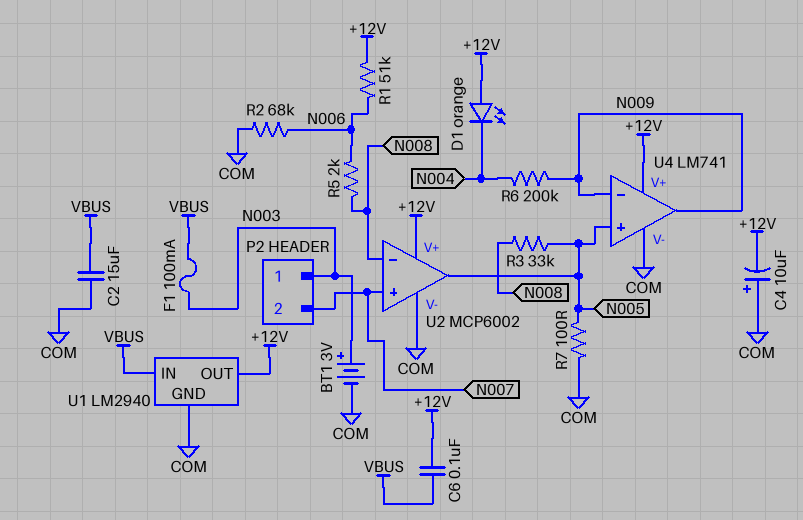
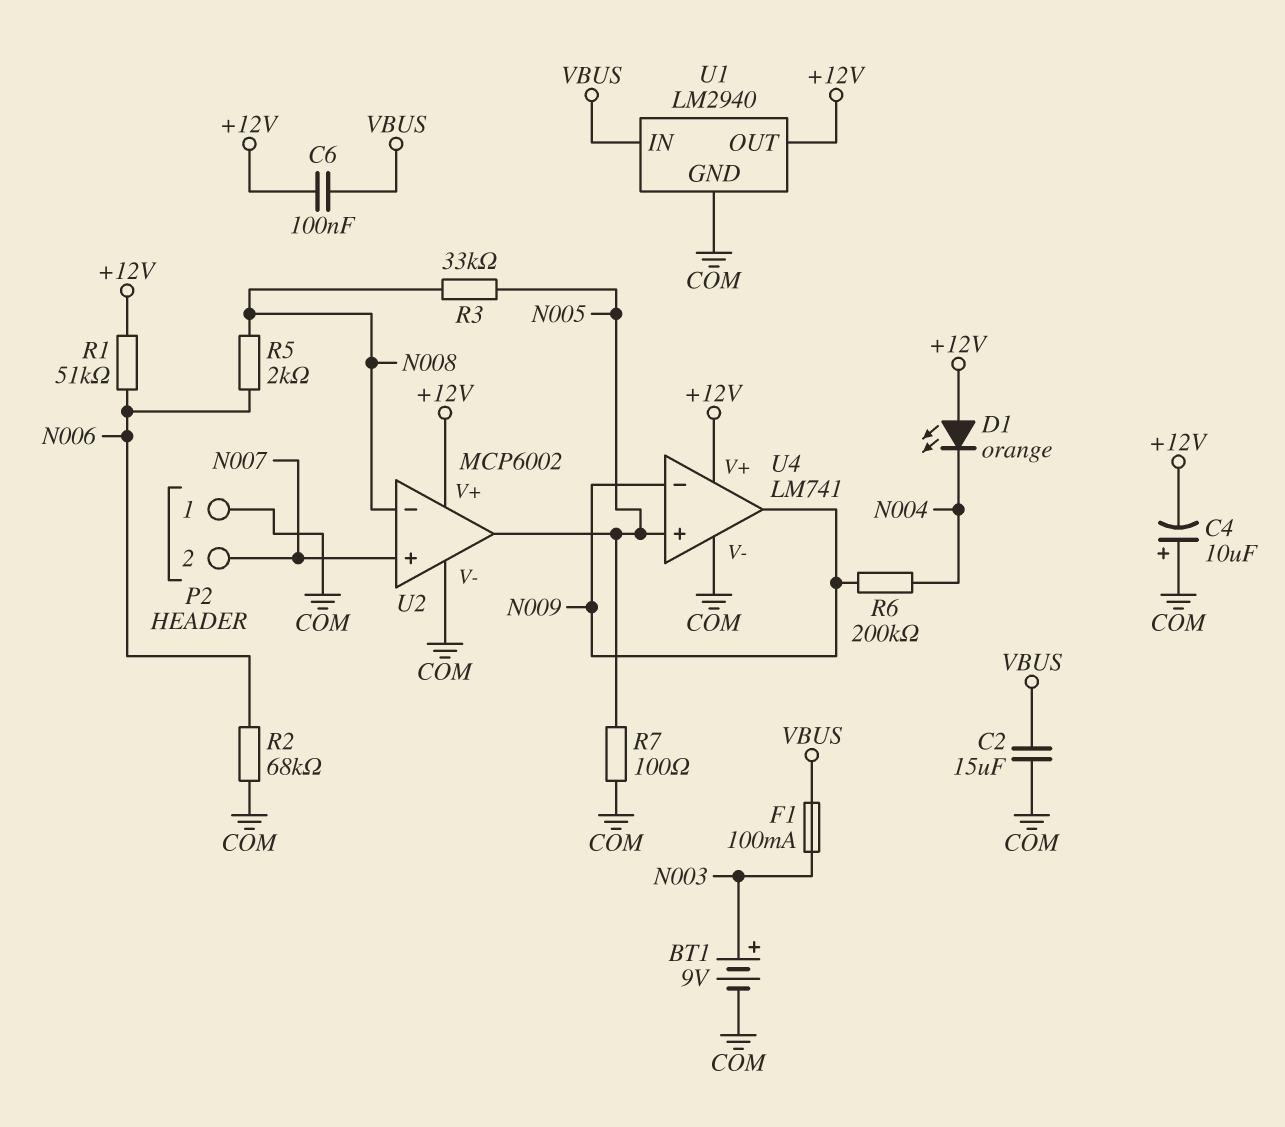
BT1: 3V (plus N003, minus COM) -> 9V (plus N003, minus COM)
P2 pin 1: N003 -> COM

